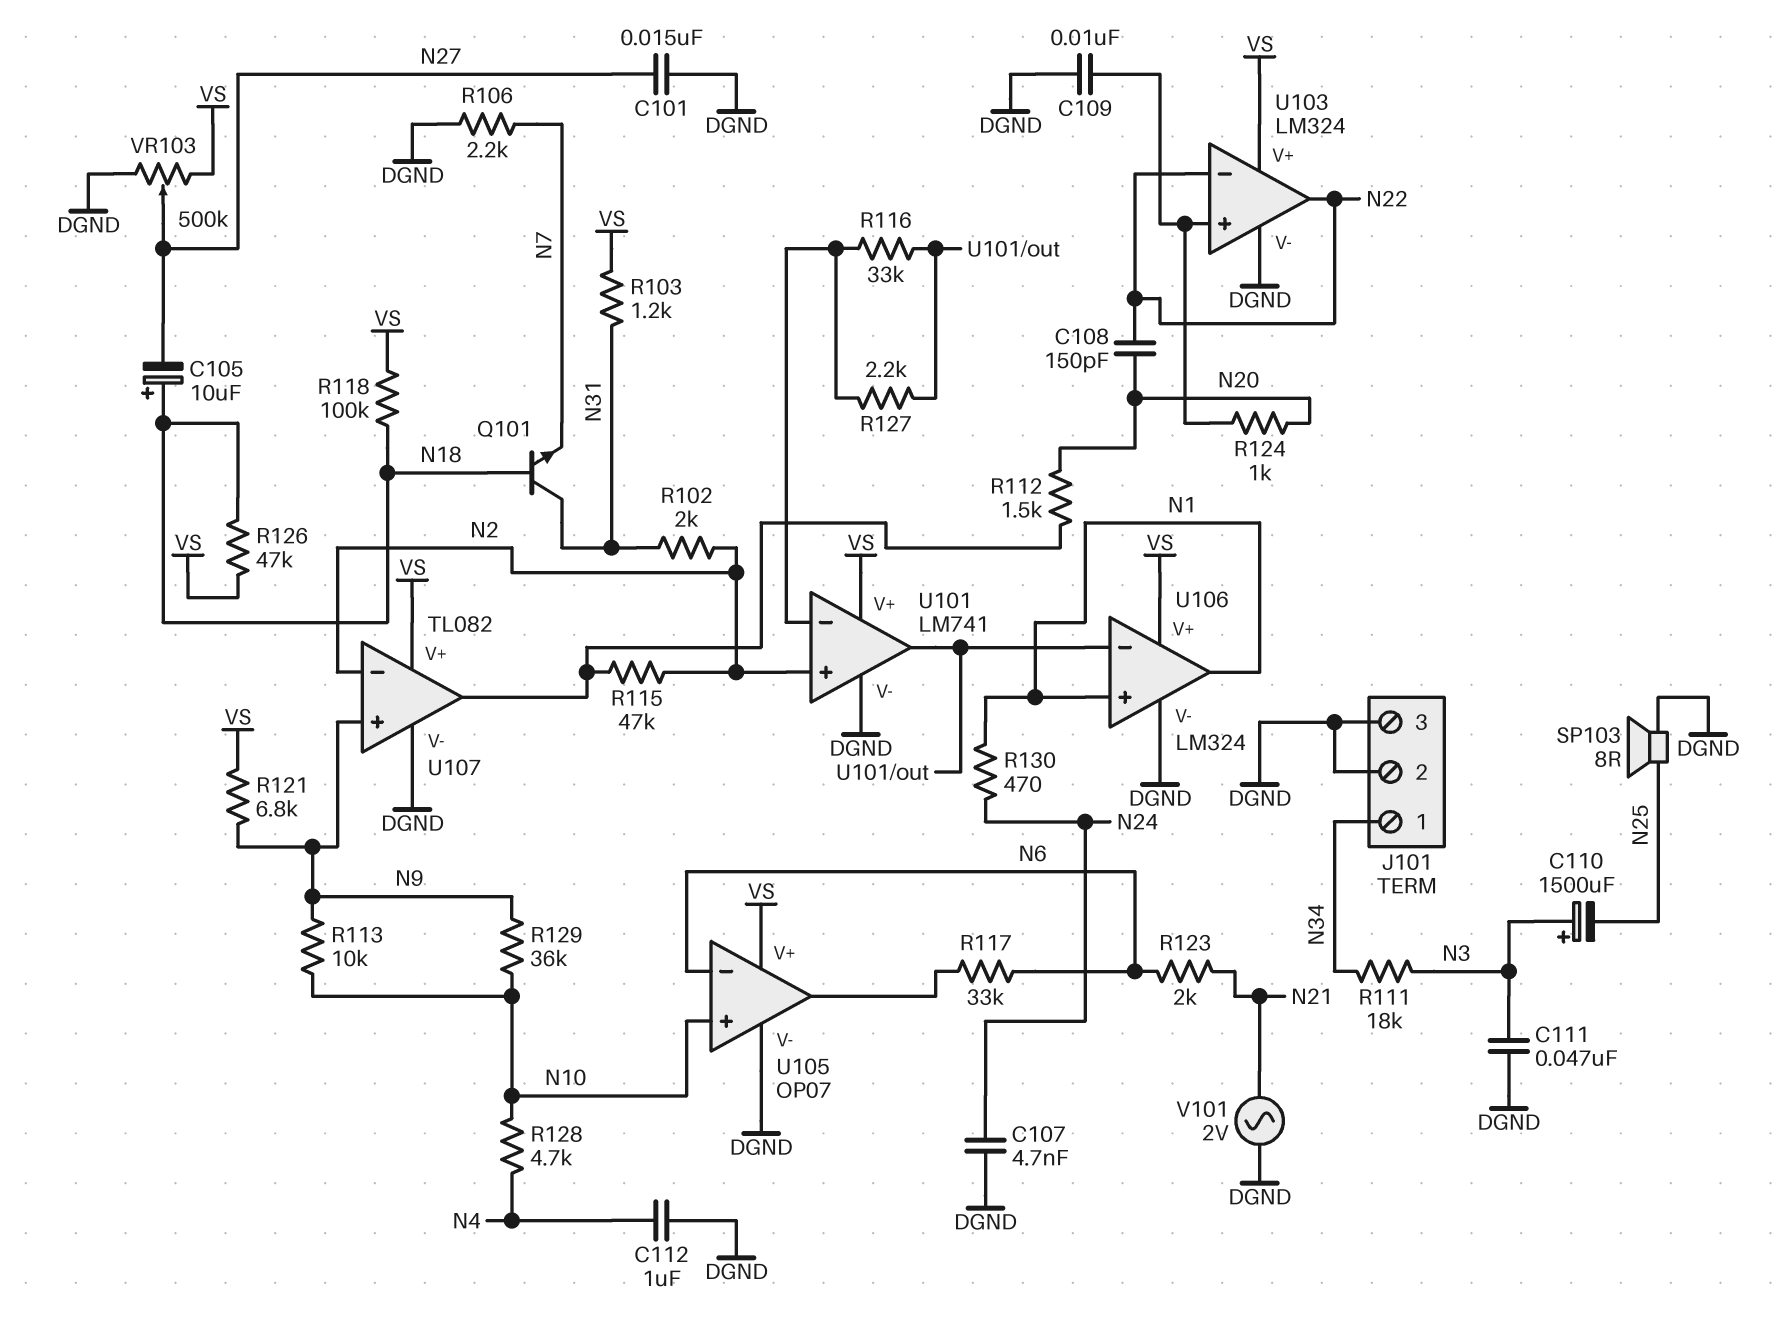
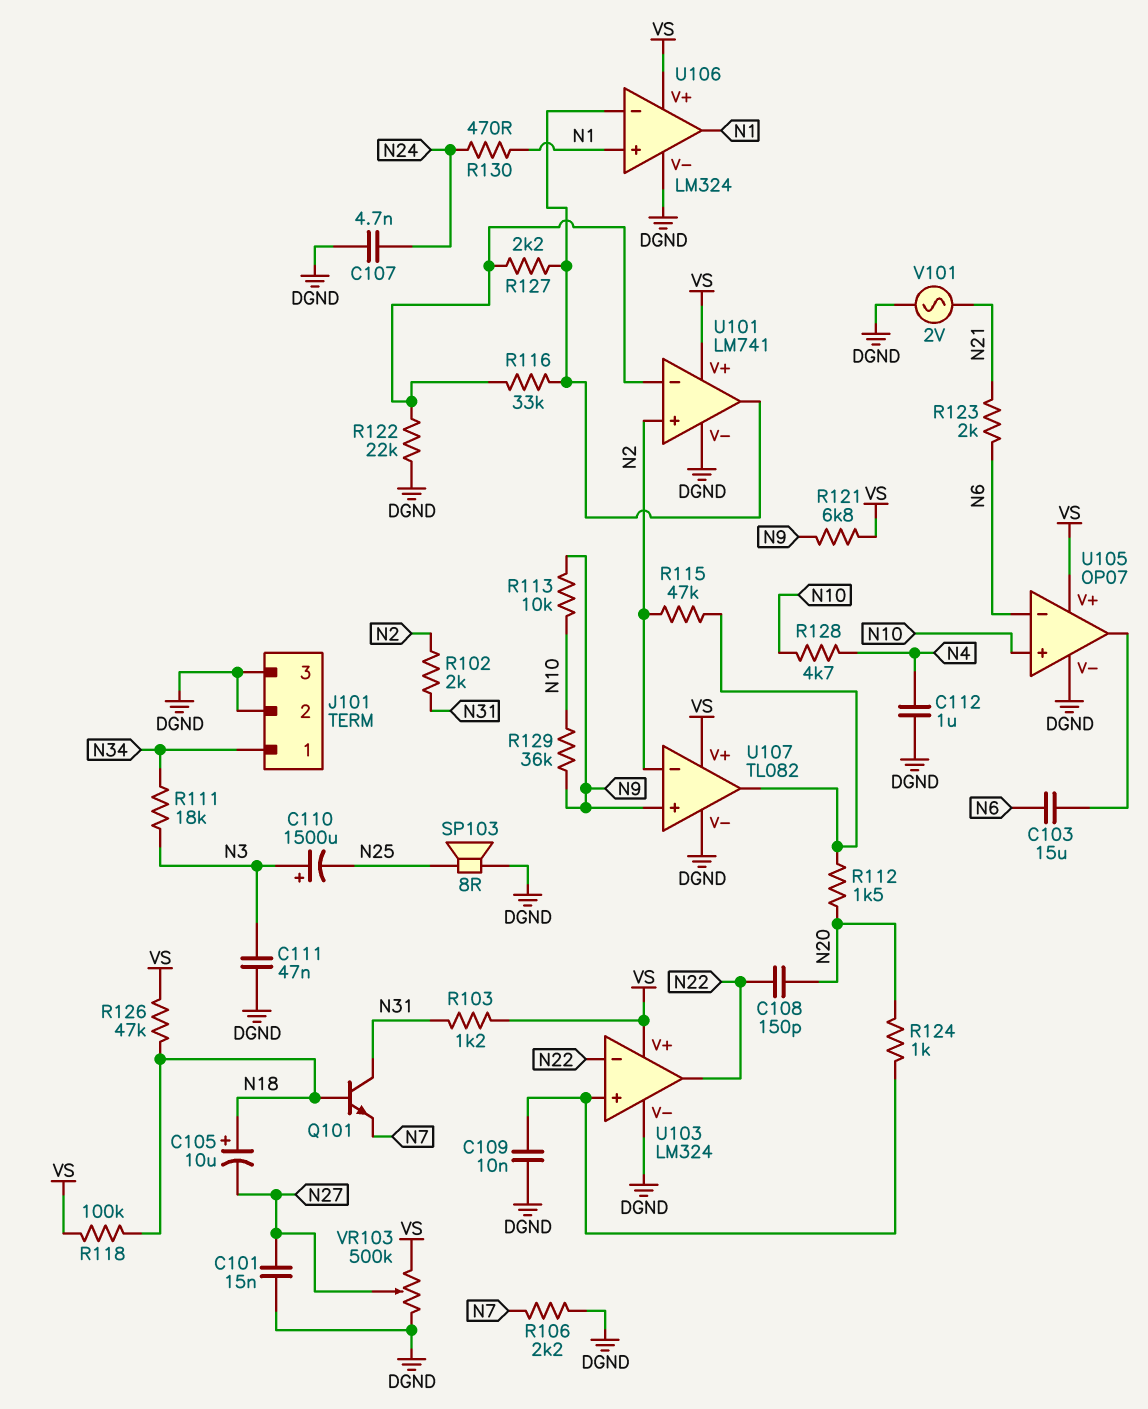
C103: none -> 15uF (N6, U105/out)
R117: 33k (N6, U105/out) -> none
R122: none -> 22k (DGND, U101/in-)

